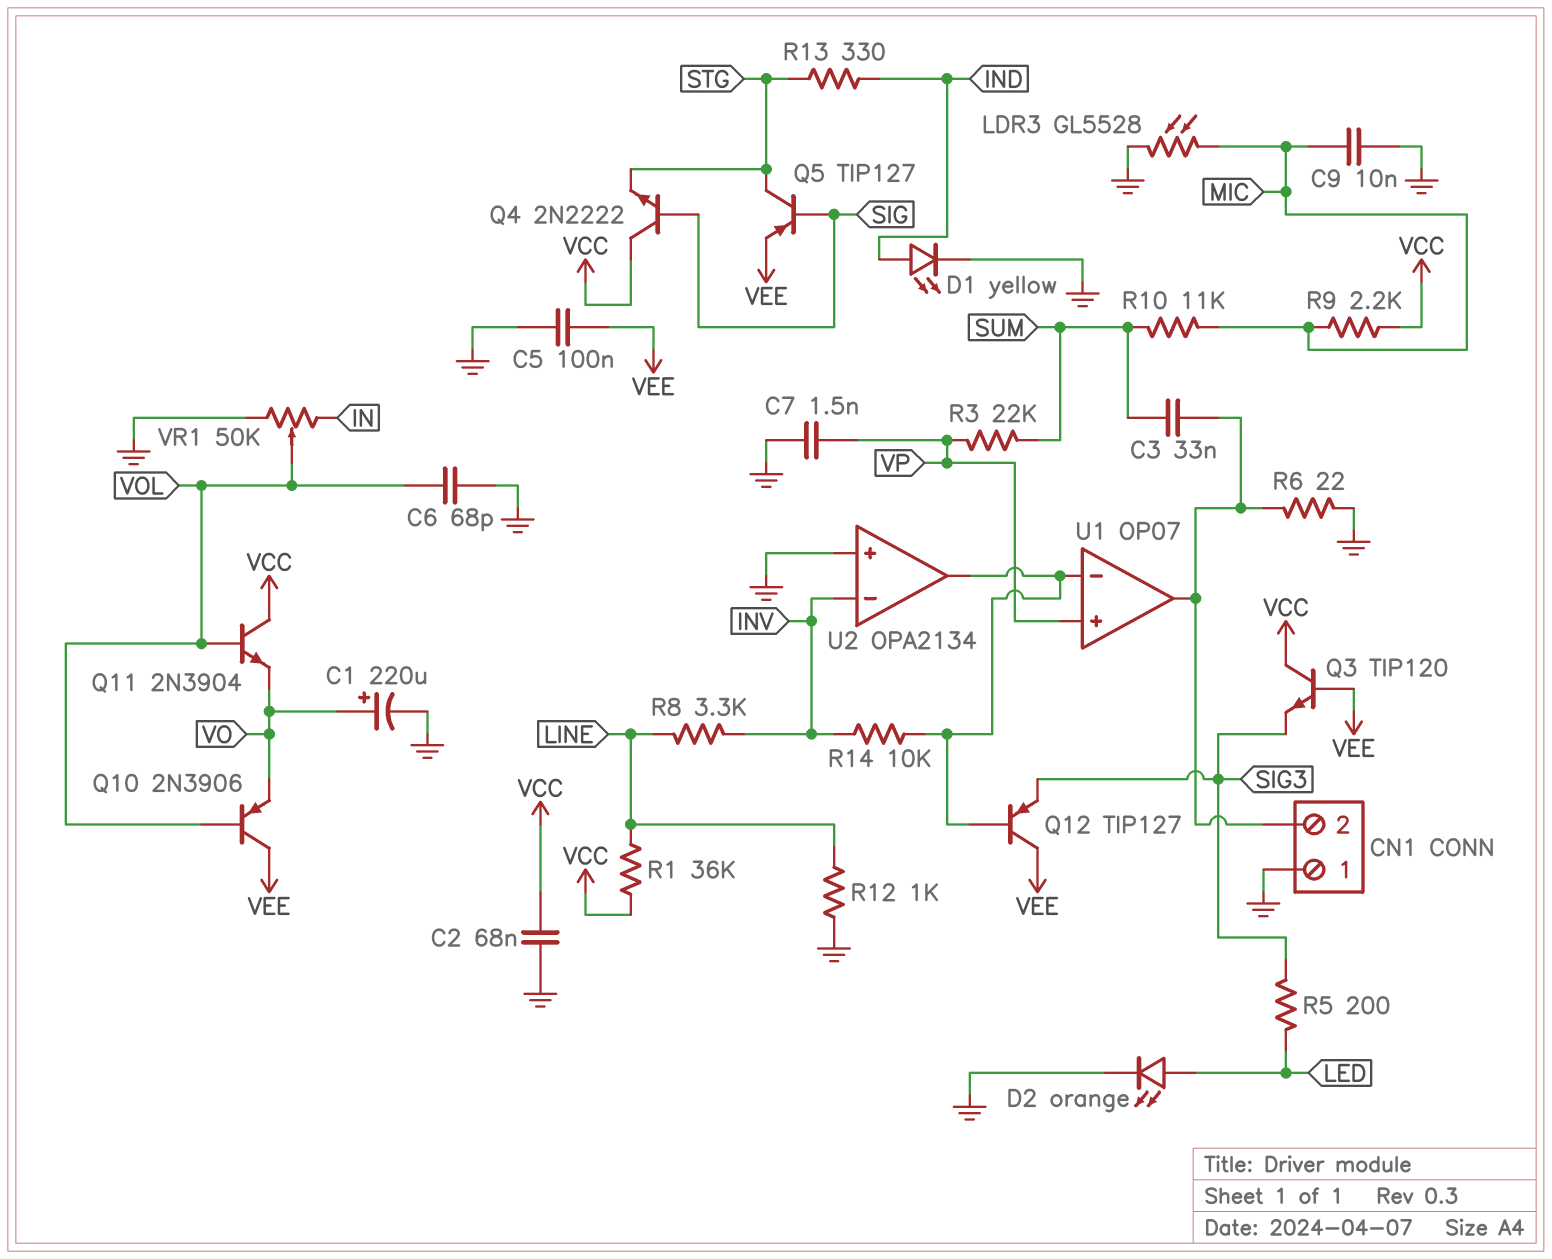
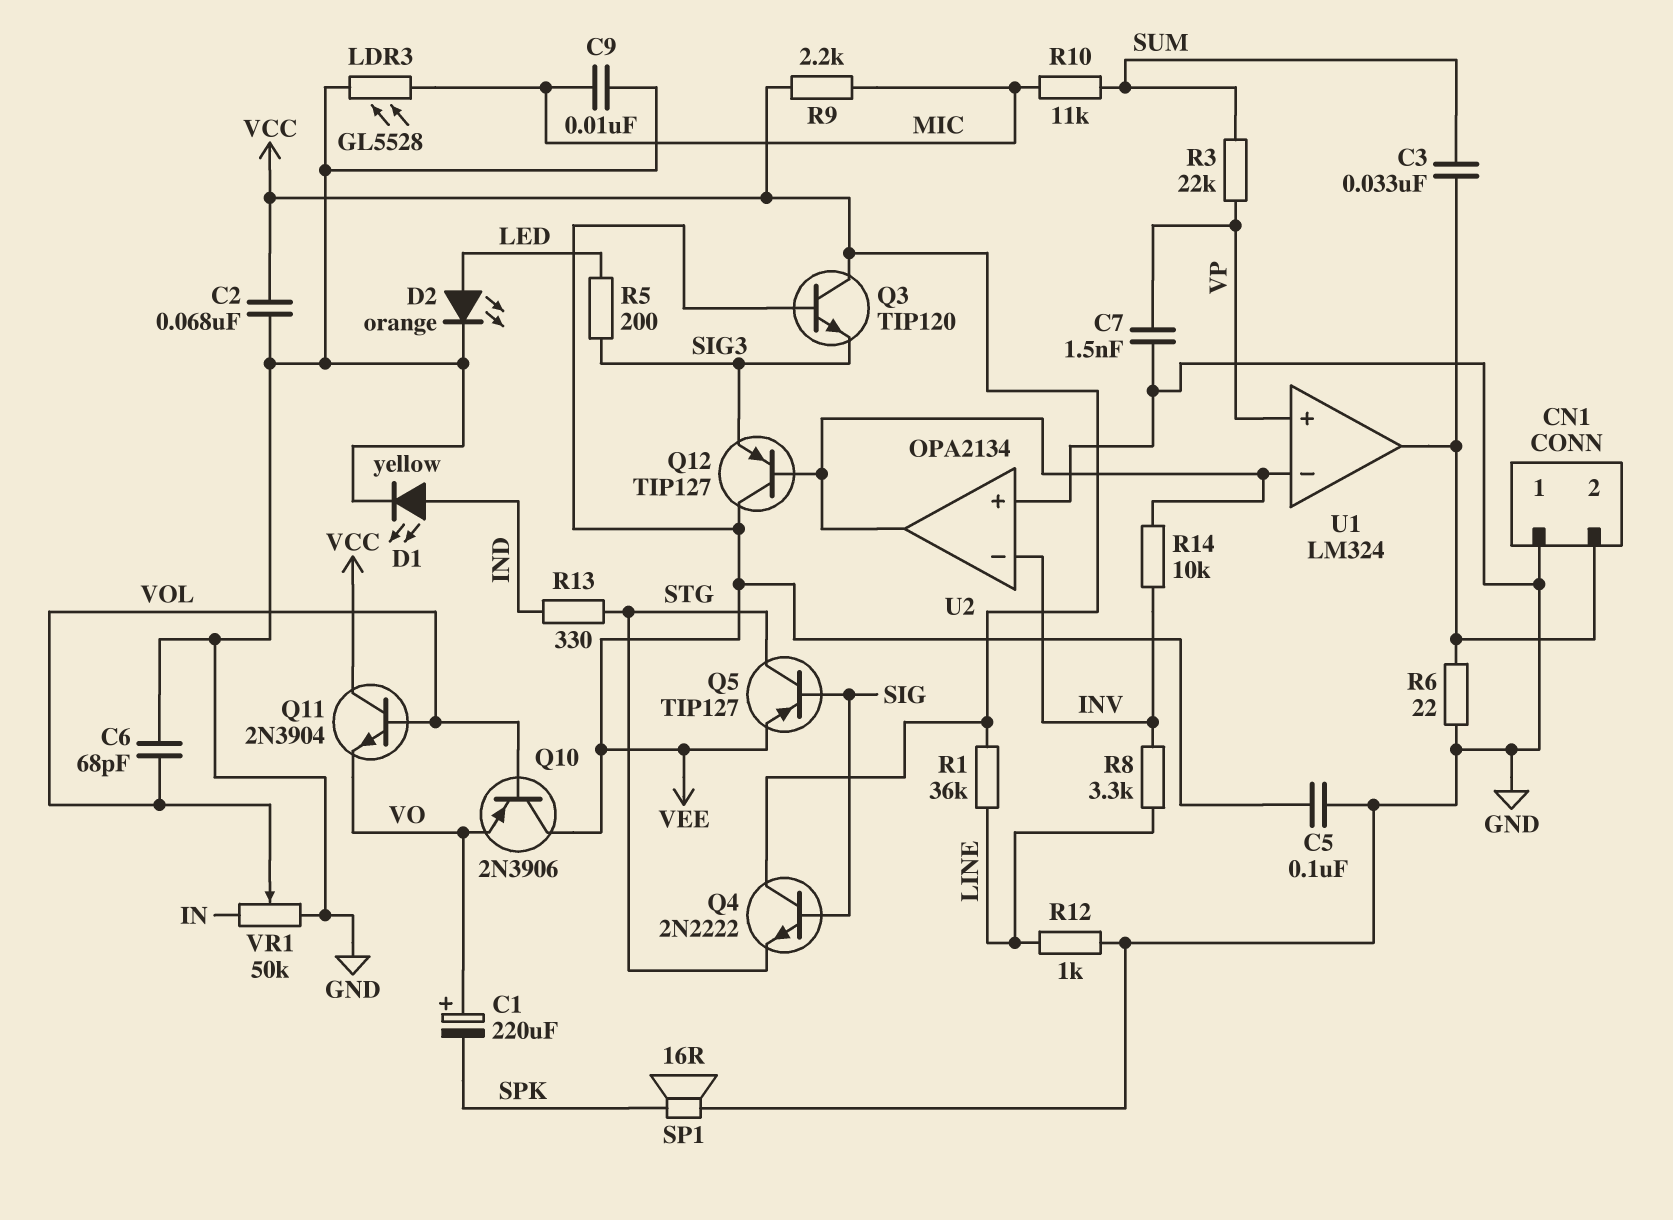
C1: 220uF (plus VO, minus GND) -> 220uF (plus VO, minus SPK)
SP1: none -> speaker 16R (GND, SPK)
U1: OP07 -> LM324

